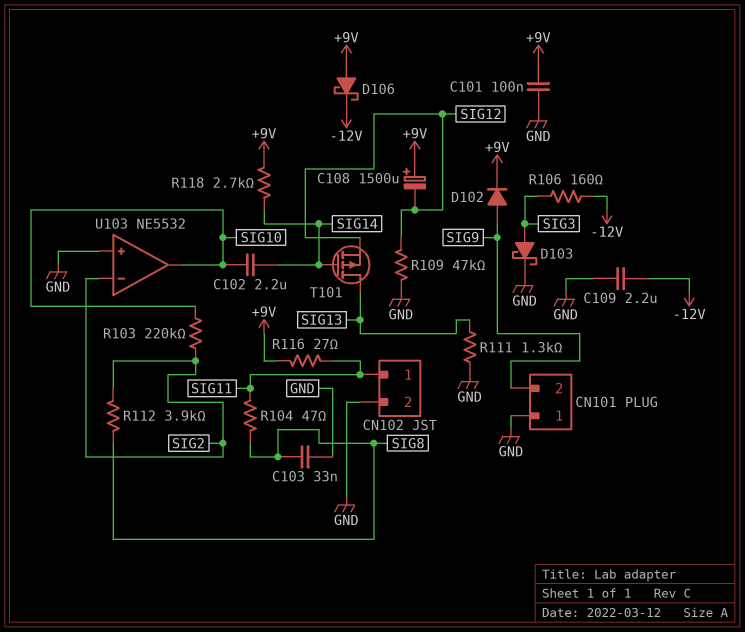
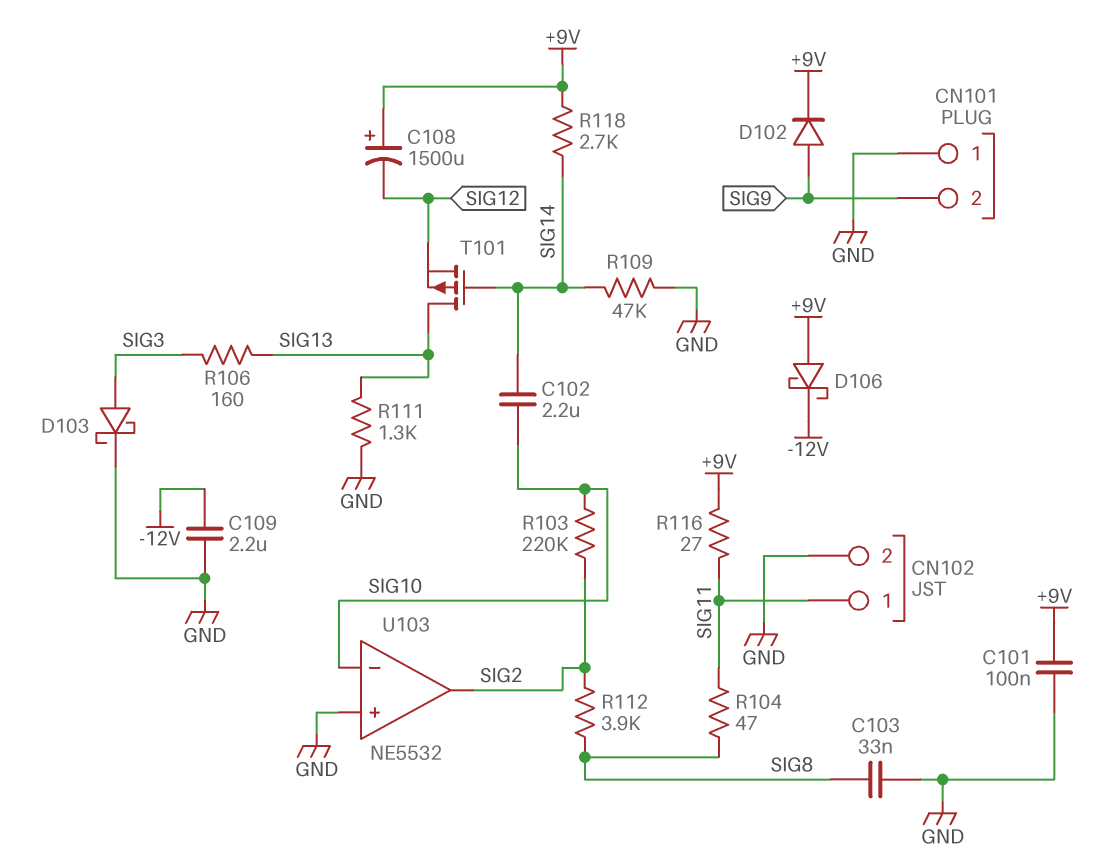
R106: 160 (-12V, SIG3) -> 160 (SIG3, SIG13)
R109: 47k (GND, SIG12) -> 47k (GND, SIG14)
U103 pin in-: SIG2 -> SIG10
U103 pin out: SIG10 -> SIG2

